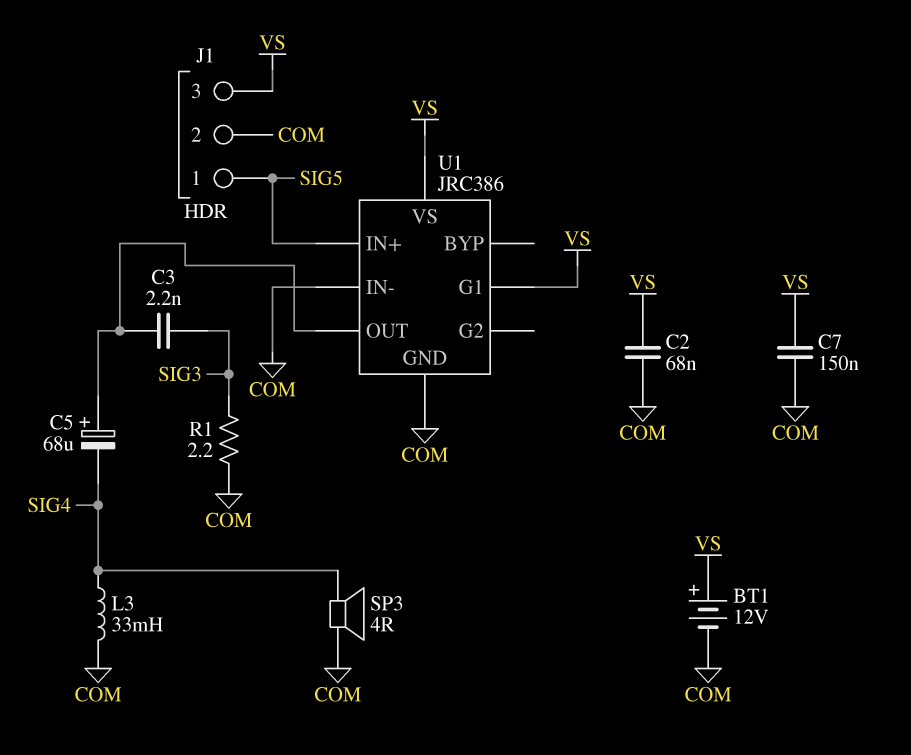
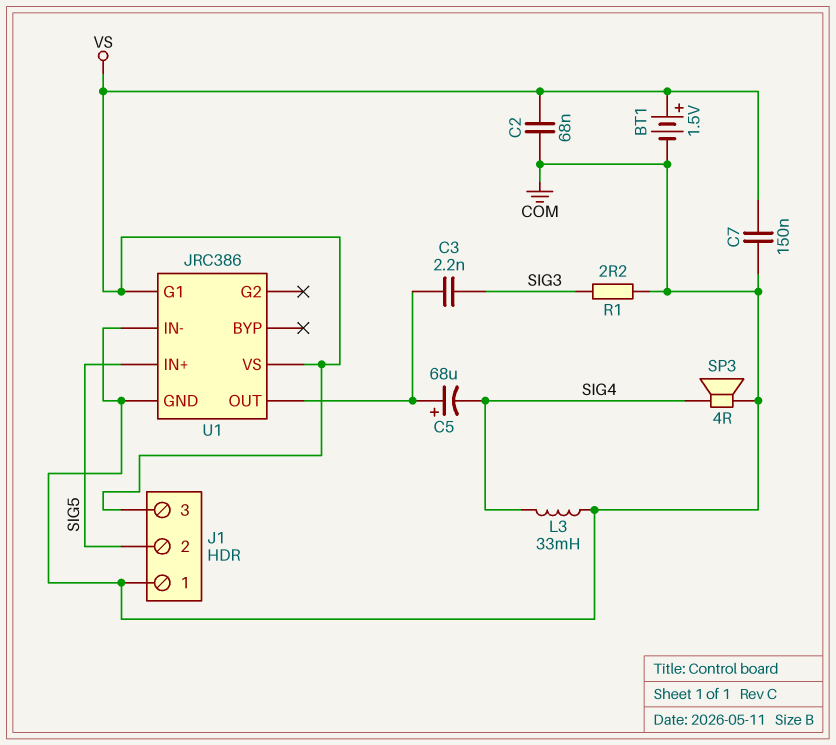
BT1: 12V (plus VS, minus COM) -> 1.5V (plus VS, minus COM)
J1 pin 1: SIG5 -> COM
J1 pin 2: COM -> SIG5

